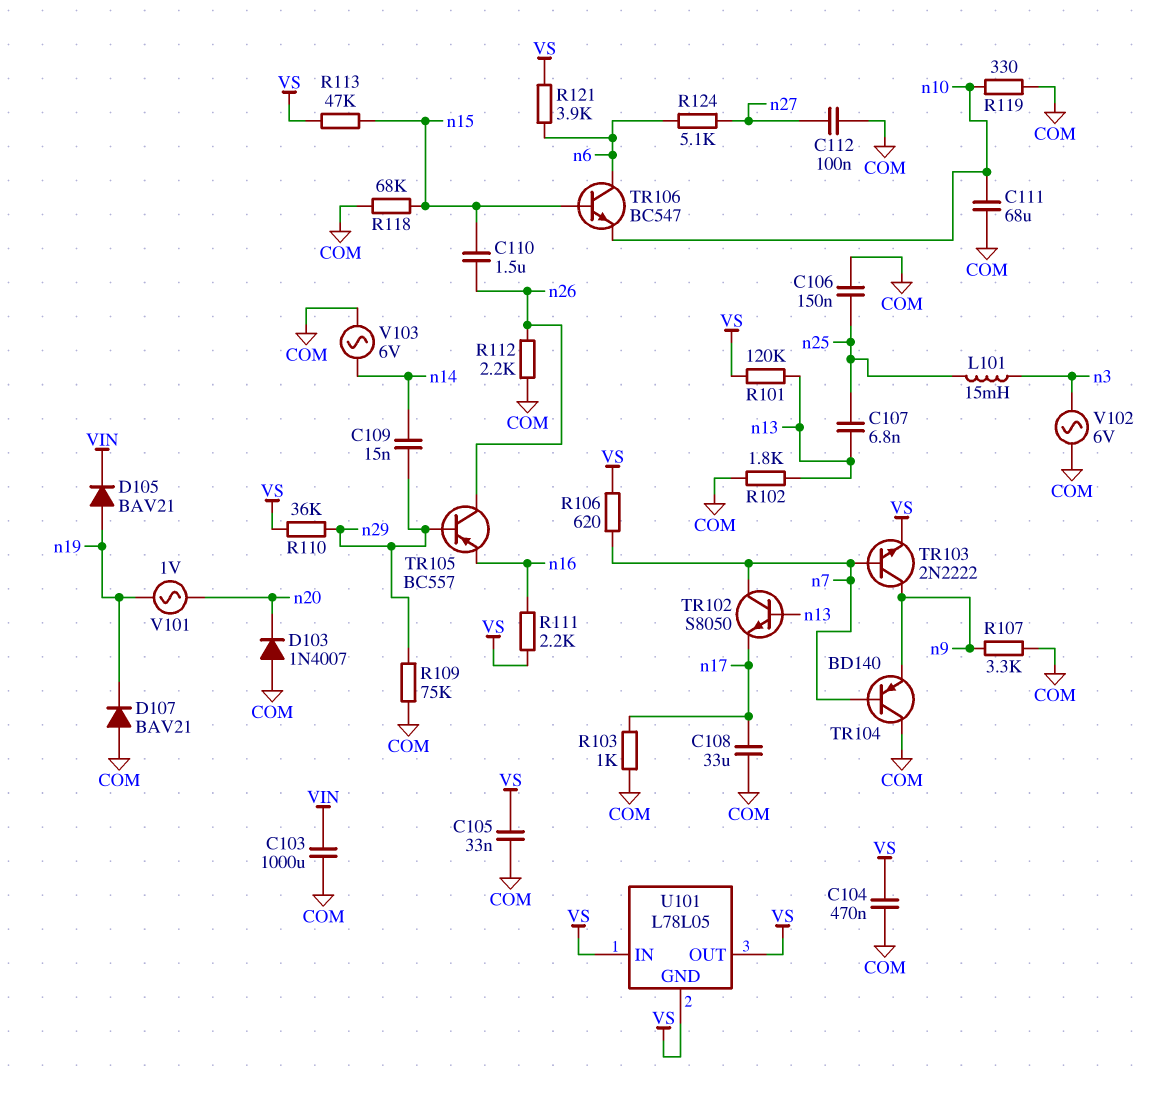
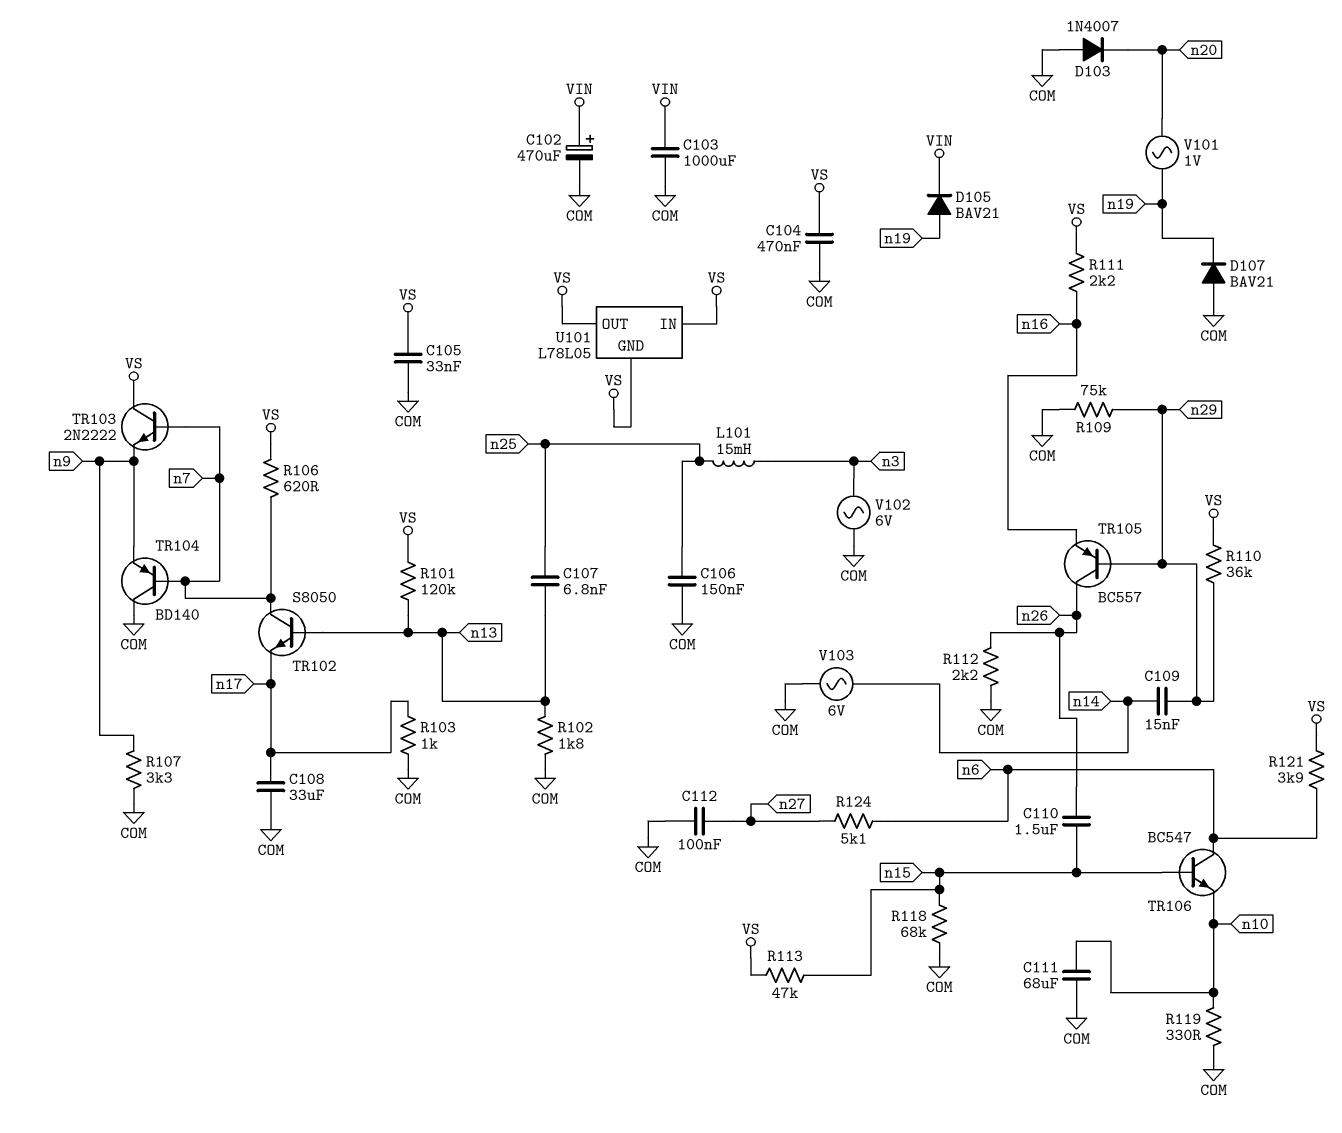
C102: none -> 470uF (plus VIN, minus COM)
TR103: NPN 2N2222 (B n7, C n9, E VS) -> NPN 2N2222 (B n7, C VS, E n9)

